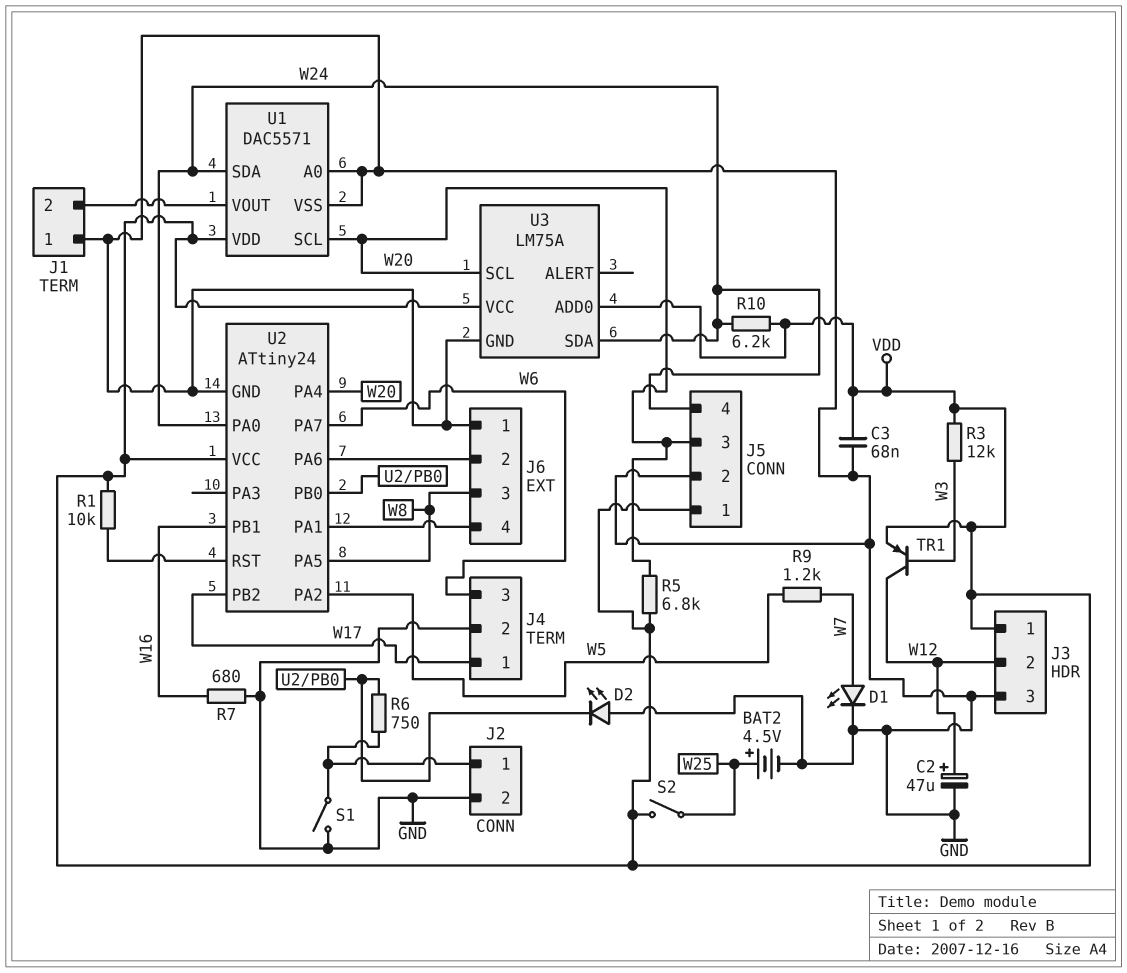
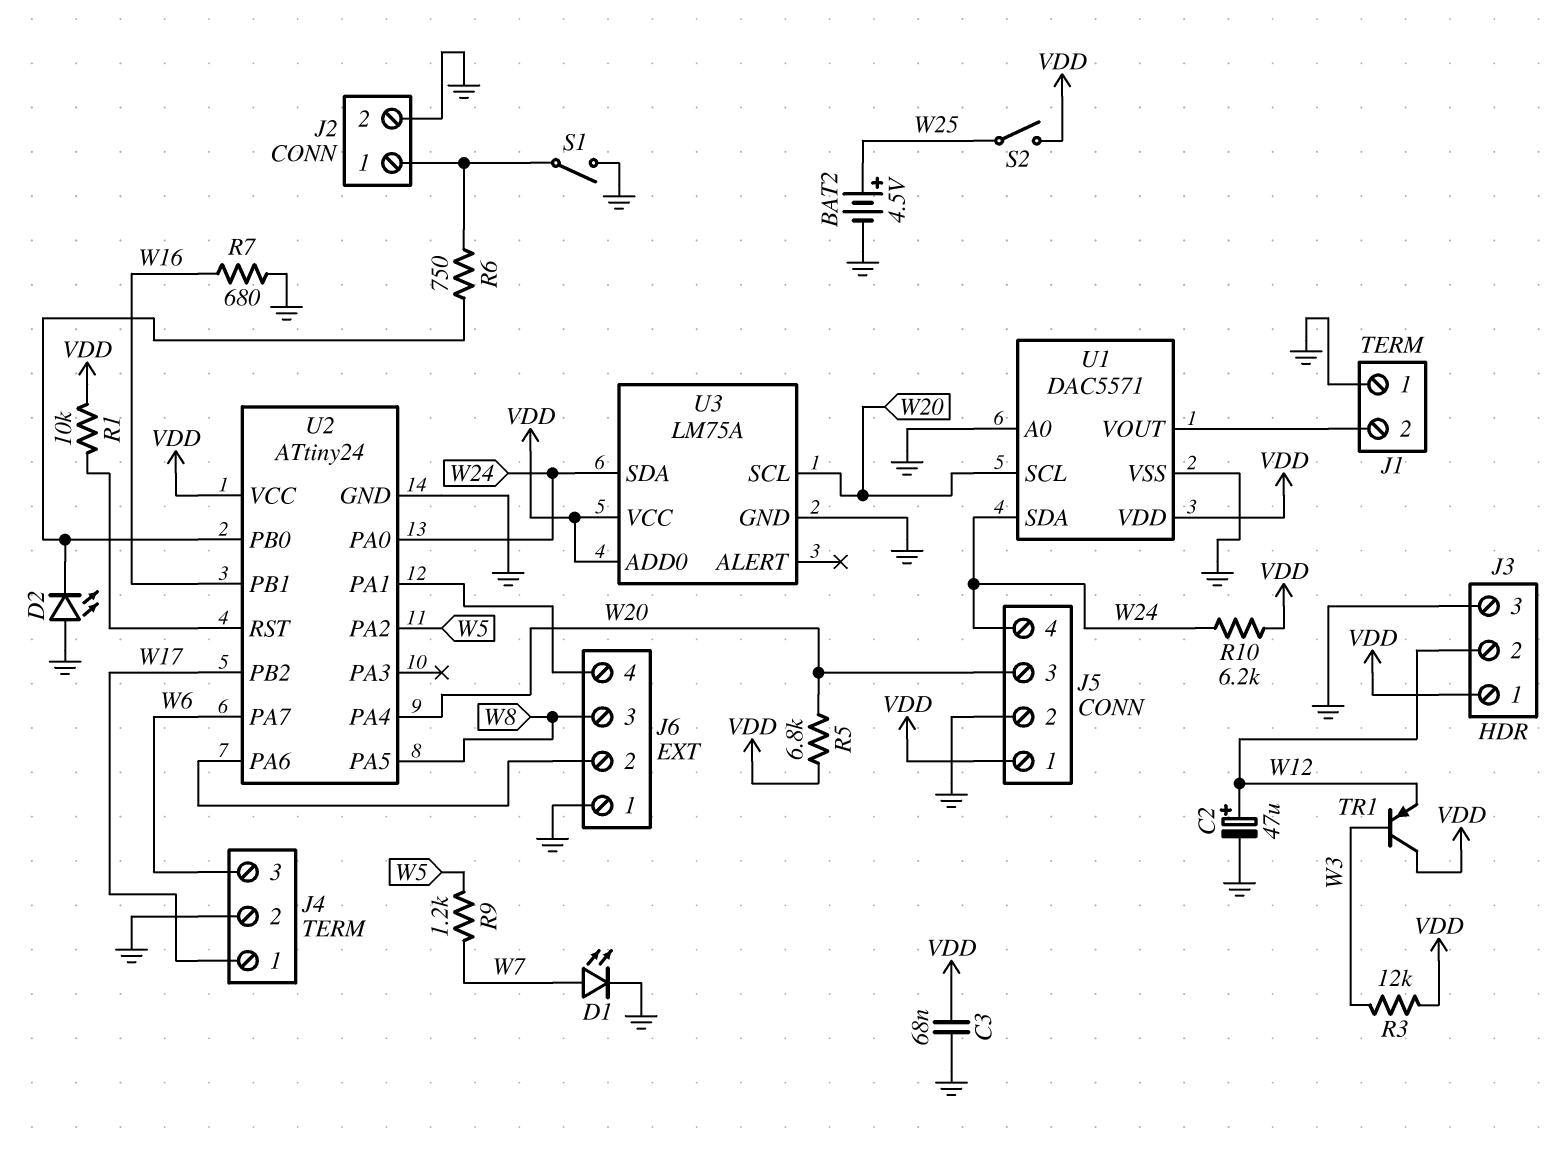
TR1: PNP (B W3, C W12, E VDD) -> PNP (B W3, C VDD, E W12)

